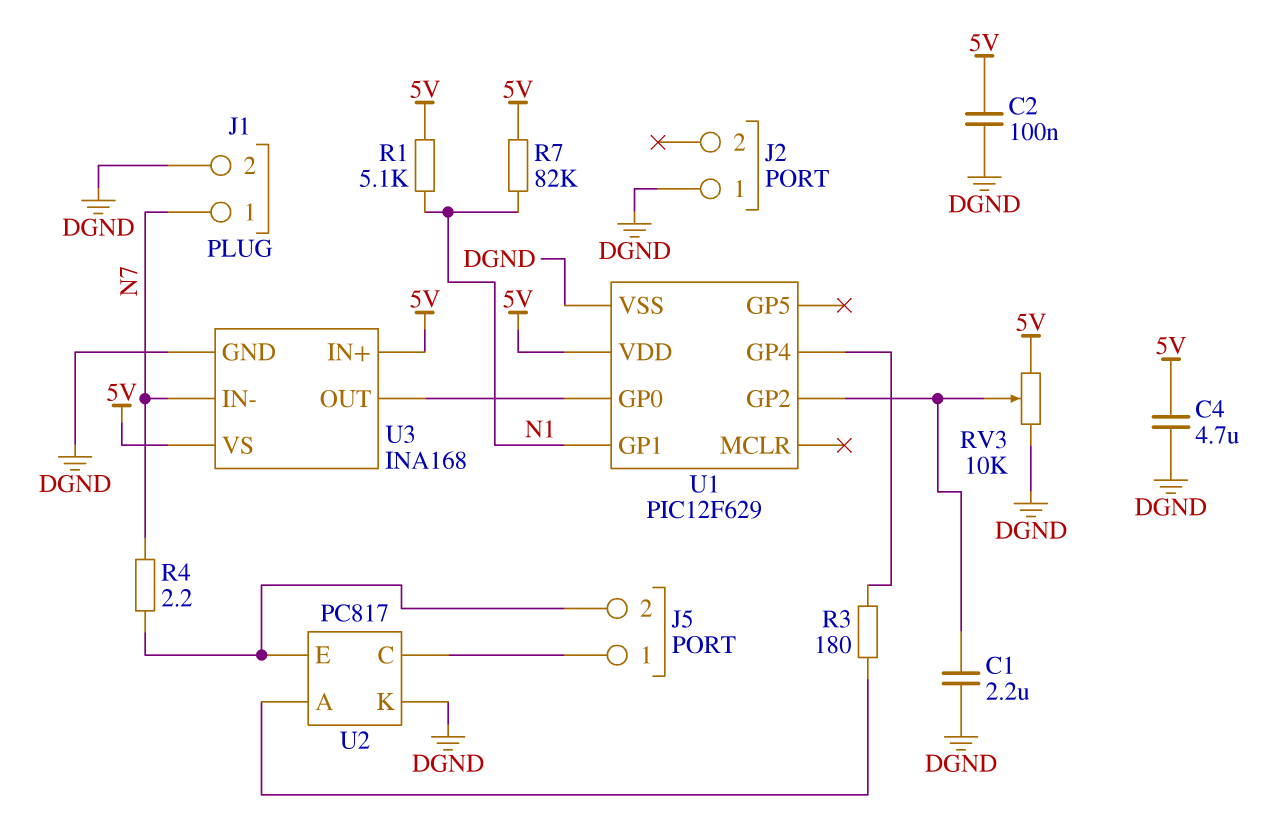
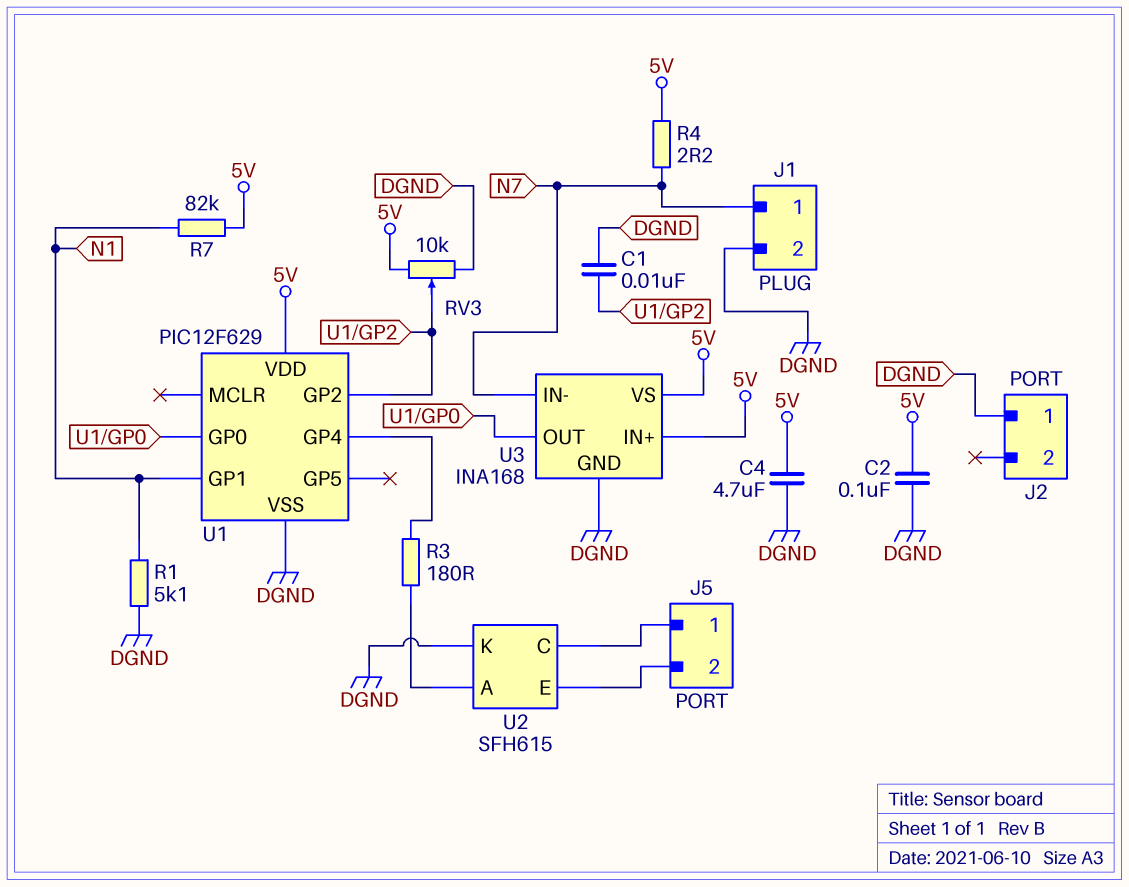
C1: 2.2uF (DGND, U1/GP2) -> 10nF (DGND, U1/GP2)
R1: 5.1k (5V, N1) -> 5.1k (DGND, N1)
R4: 2.2 (J5/2, N7) -> 2.2 (5V, N7)
U2: PC817 -> SFH615

